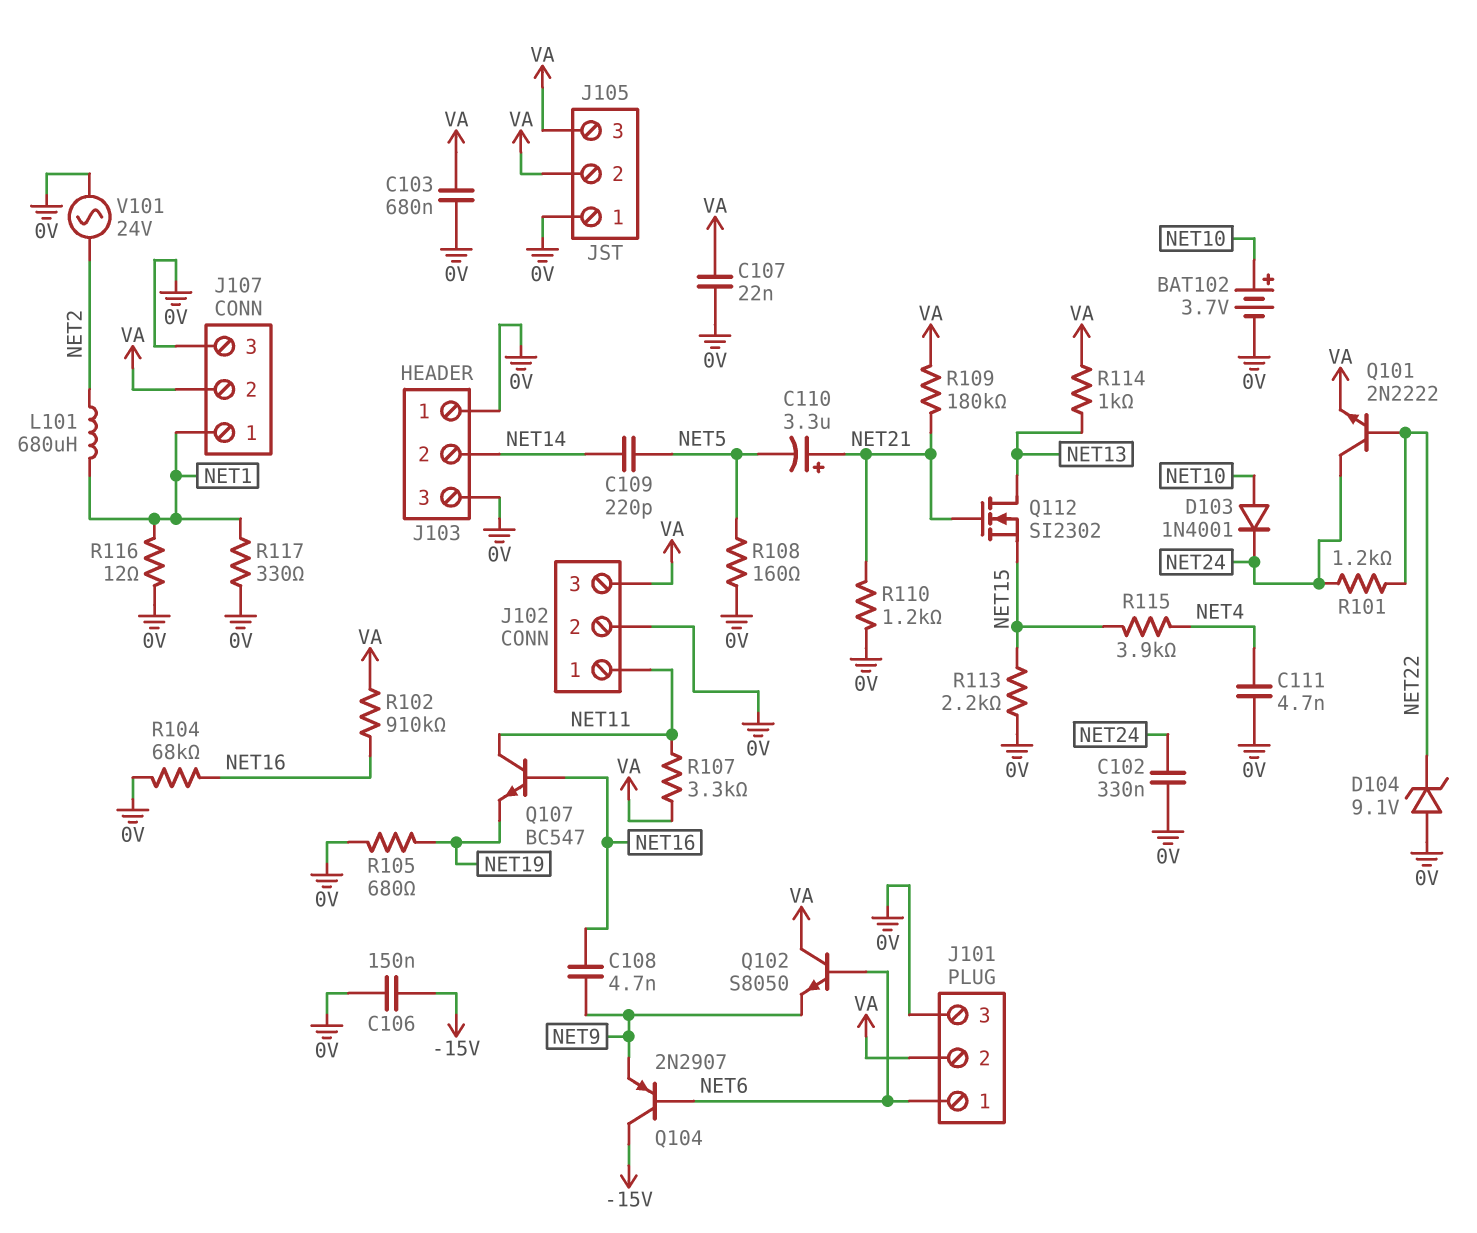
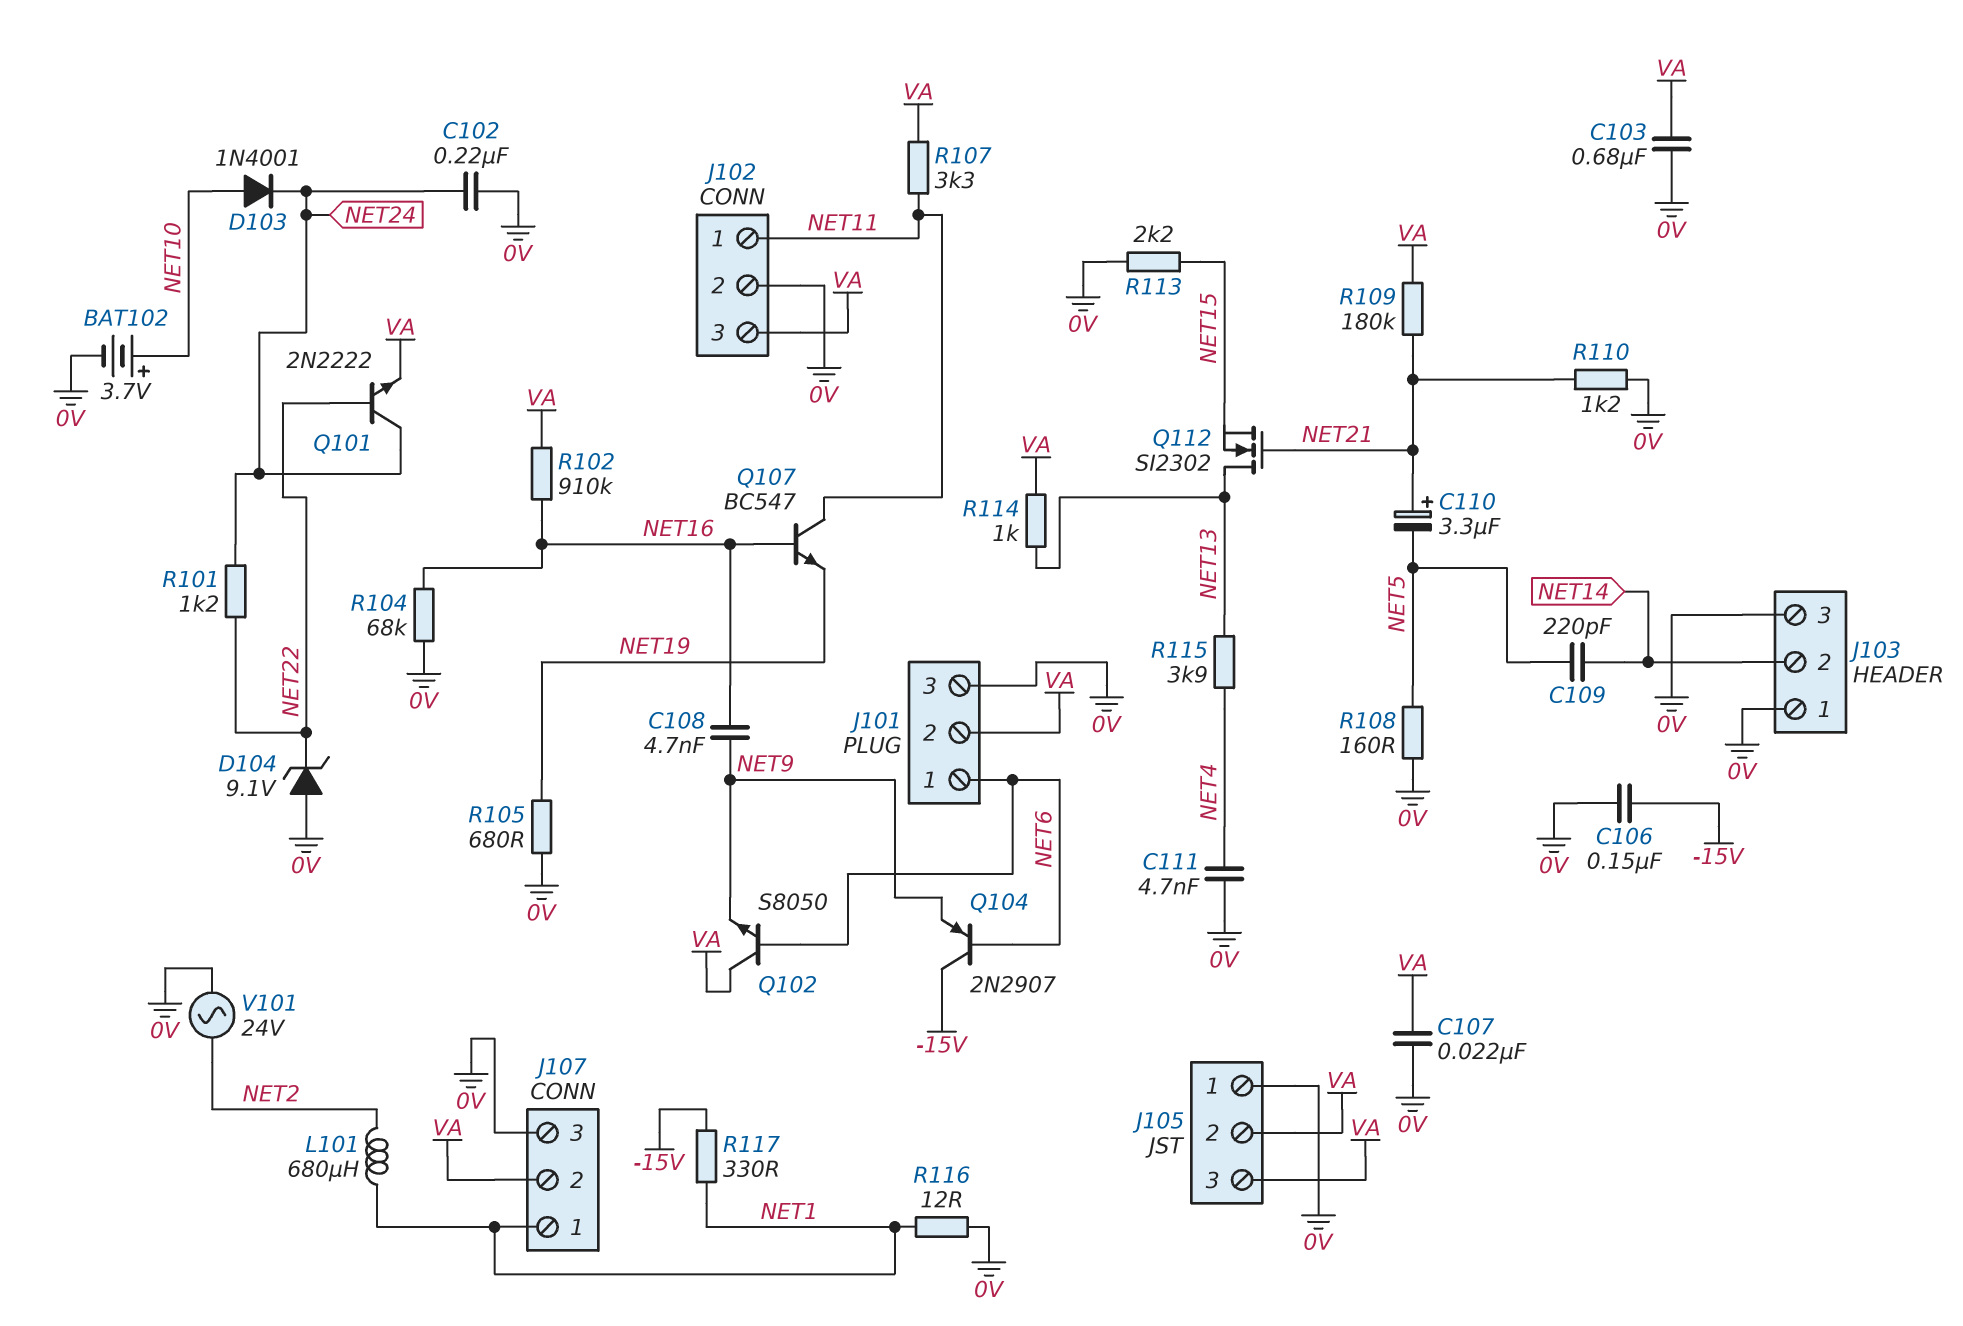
C102: 330nF (0V, NET24) -> 220nF (0V, NET24)
R115: 3.9k (NET4, NET15) -> 3.9k (NET4, NET13)
R117: 330 (0V, NET1) -> 330 (-15V, NET1)

